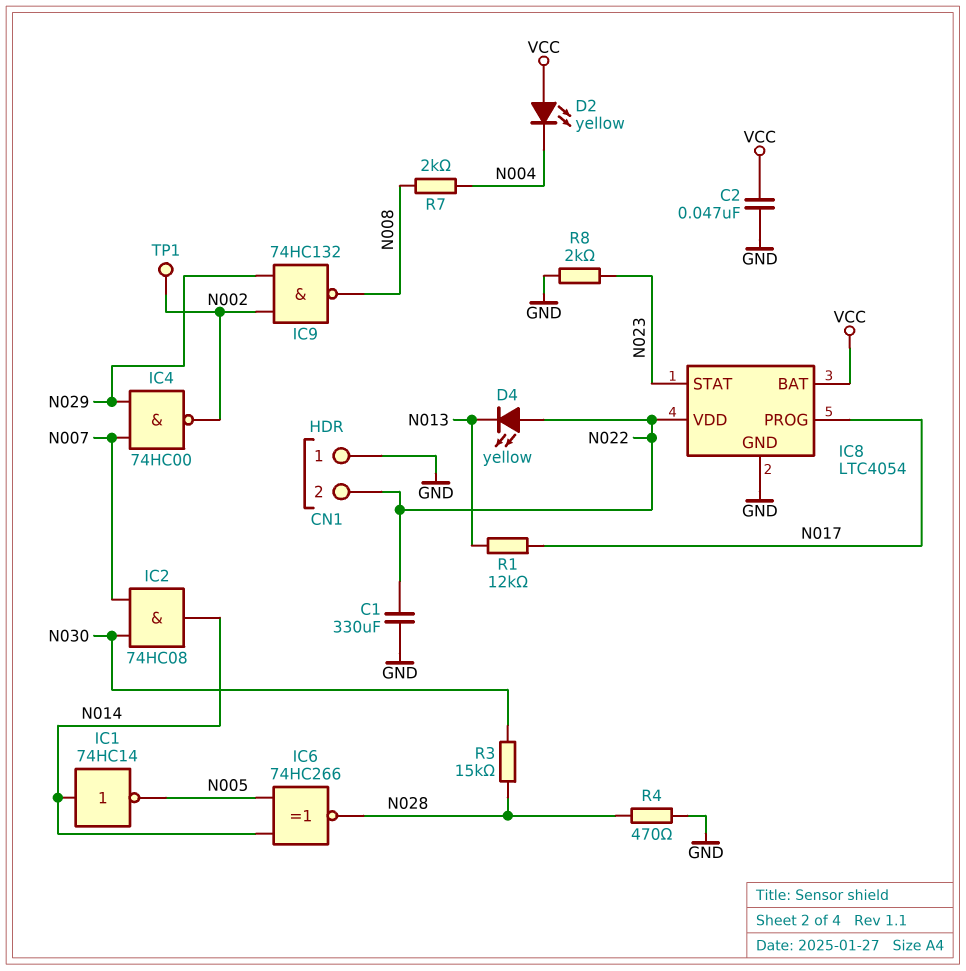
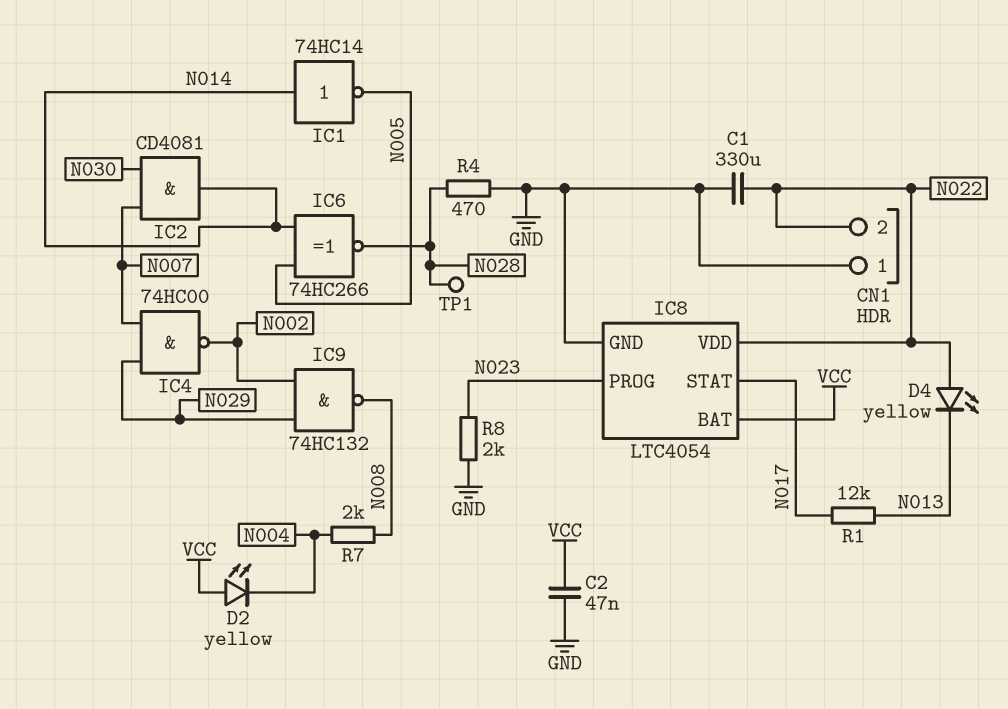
IC2: AND 74HC08 (in N007, in N030, out N014) -> AND CD4081 (in N007, in N030, out N014)
IC8 pin PROG: N017 -> N023
IC8 pin STAT: N023 -> N017
R3: 15k (N028, N030) -> none
TP1: test point (N002) -> test point (N028)

